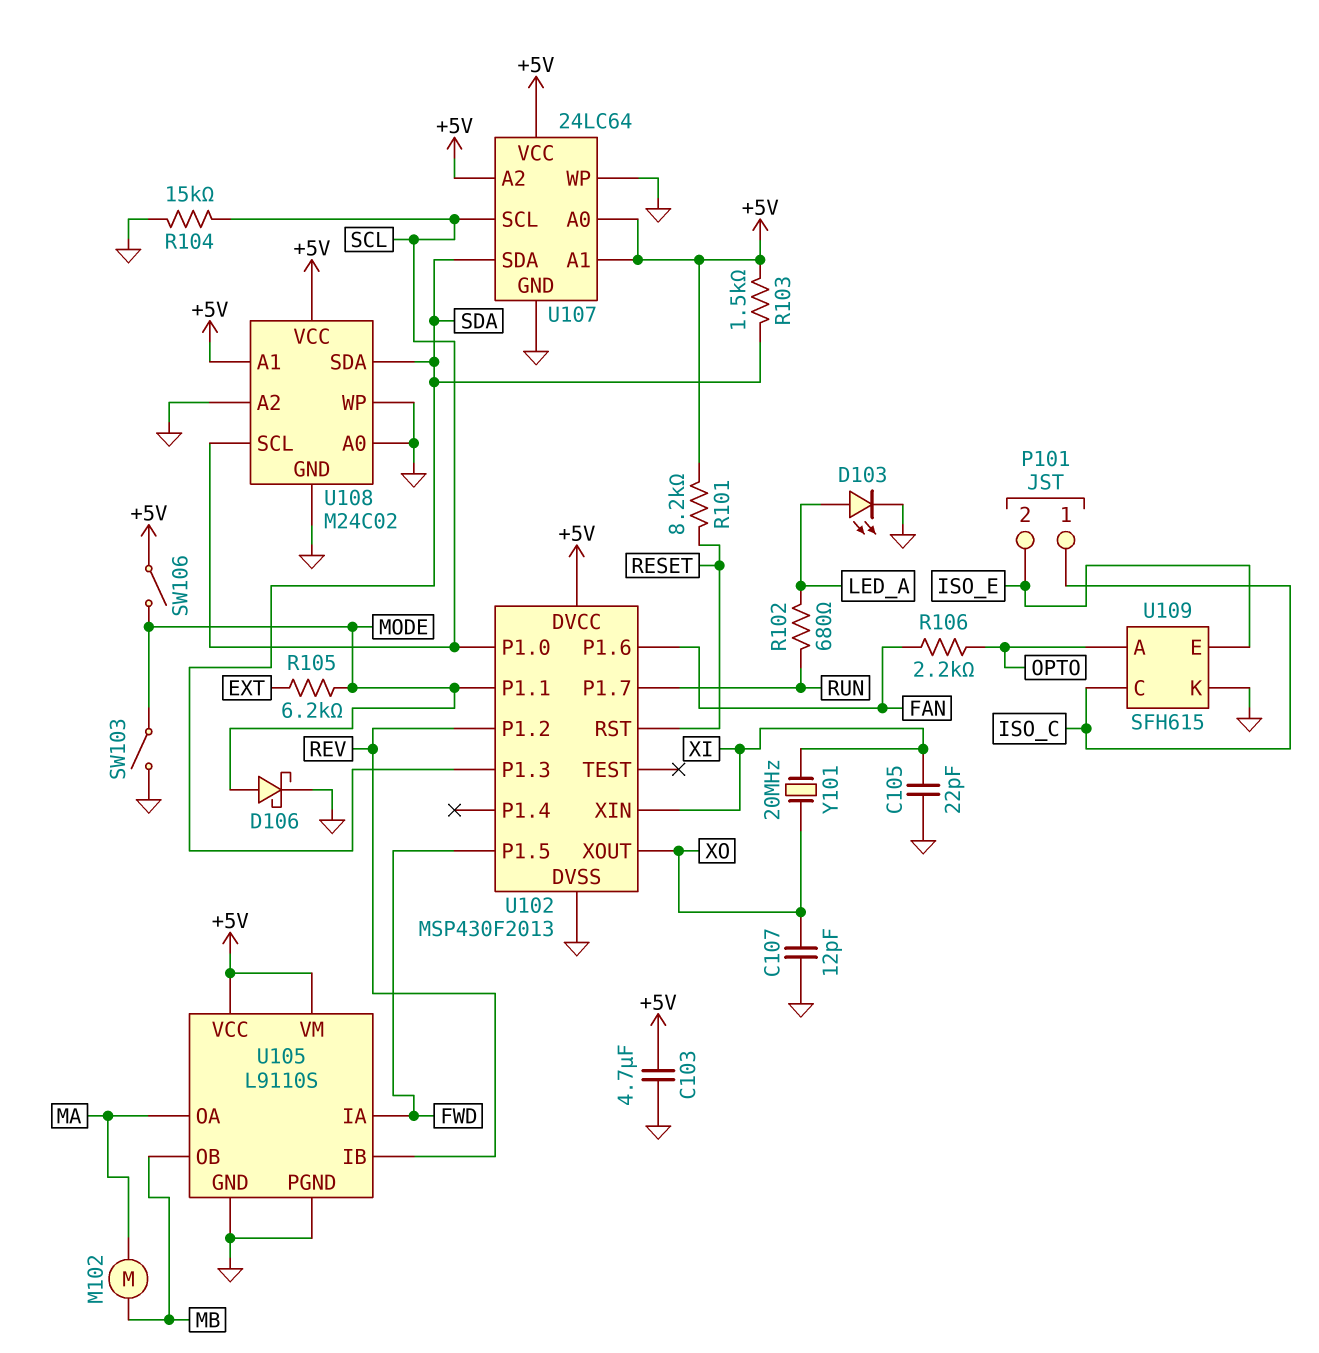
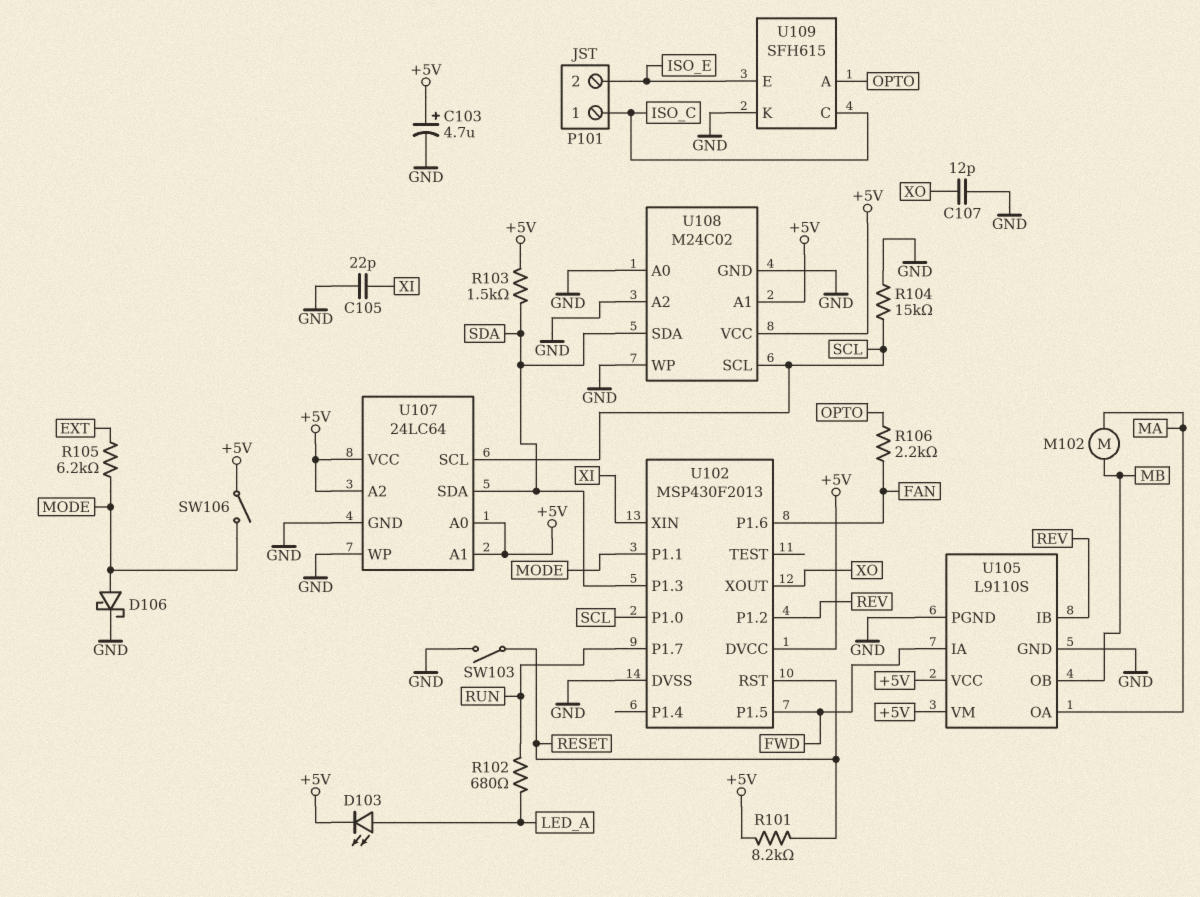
C103: 4.7uF (+5V, GND) -> 4.7uF (plus +5V, minus GND)
D103: LED (A LED_A, K GND) -> LED (A LED_A, K +5V)
SW103: switch (GND, MODE) -> switch (GND, RESET)
Y101: 20MHz (XI, XO) -> none

